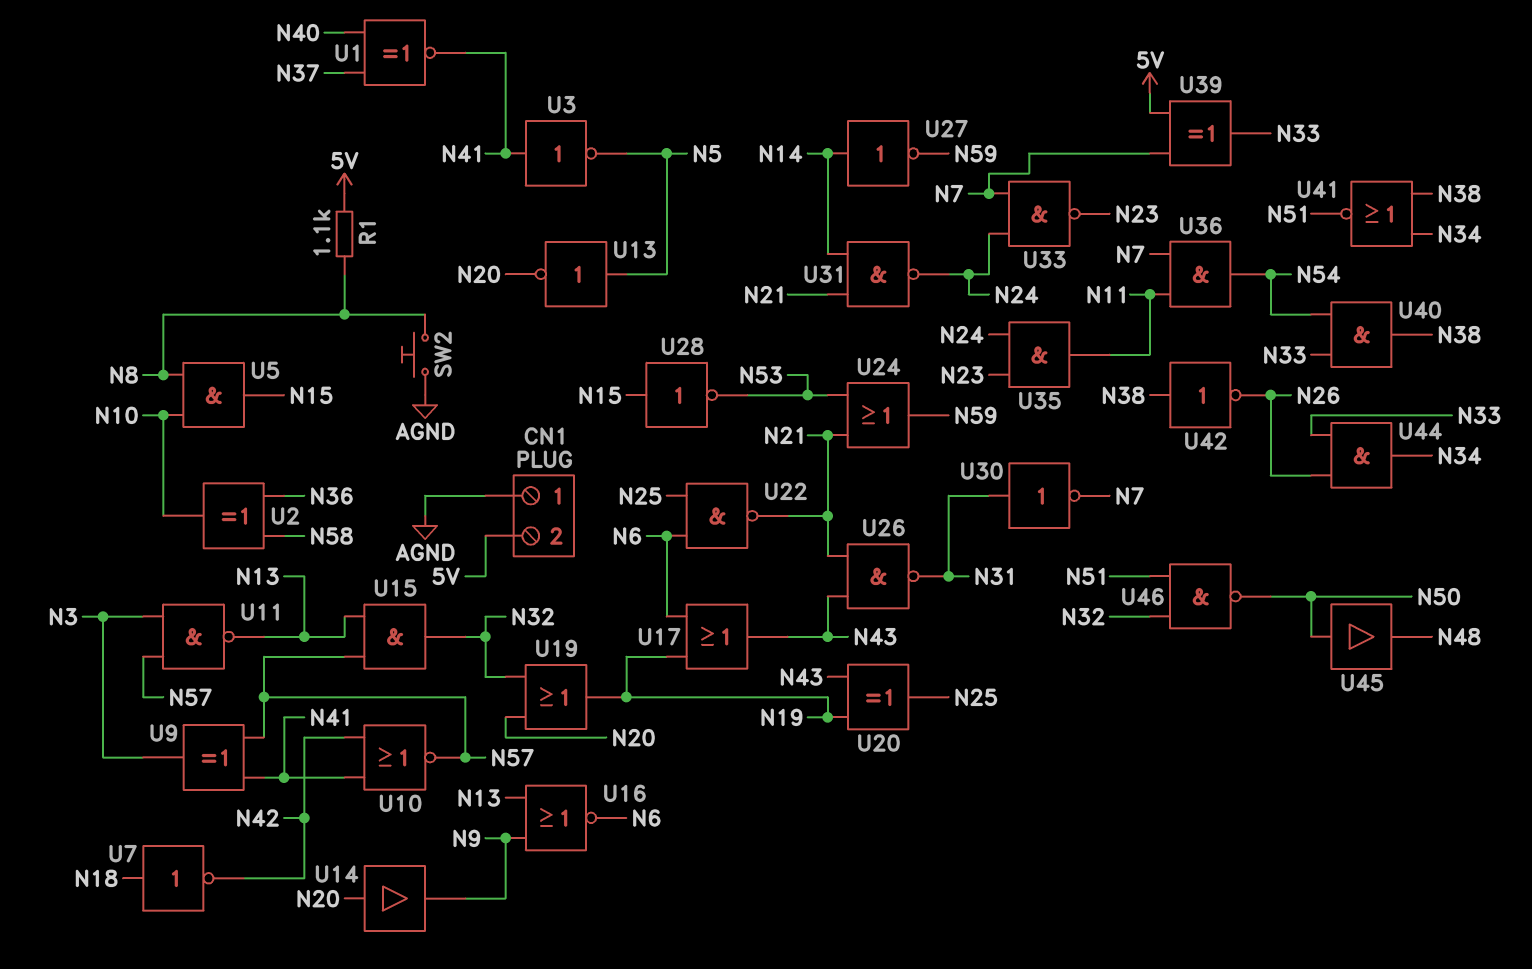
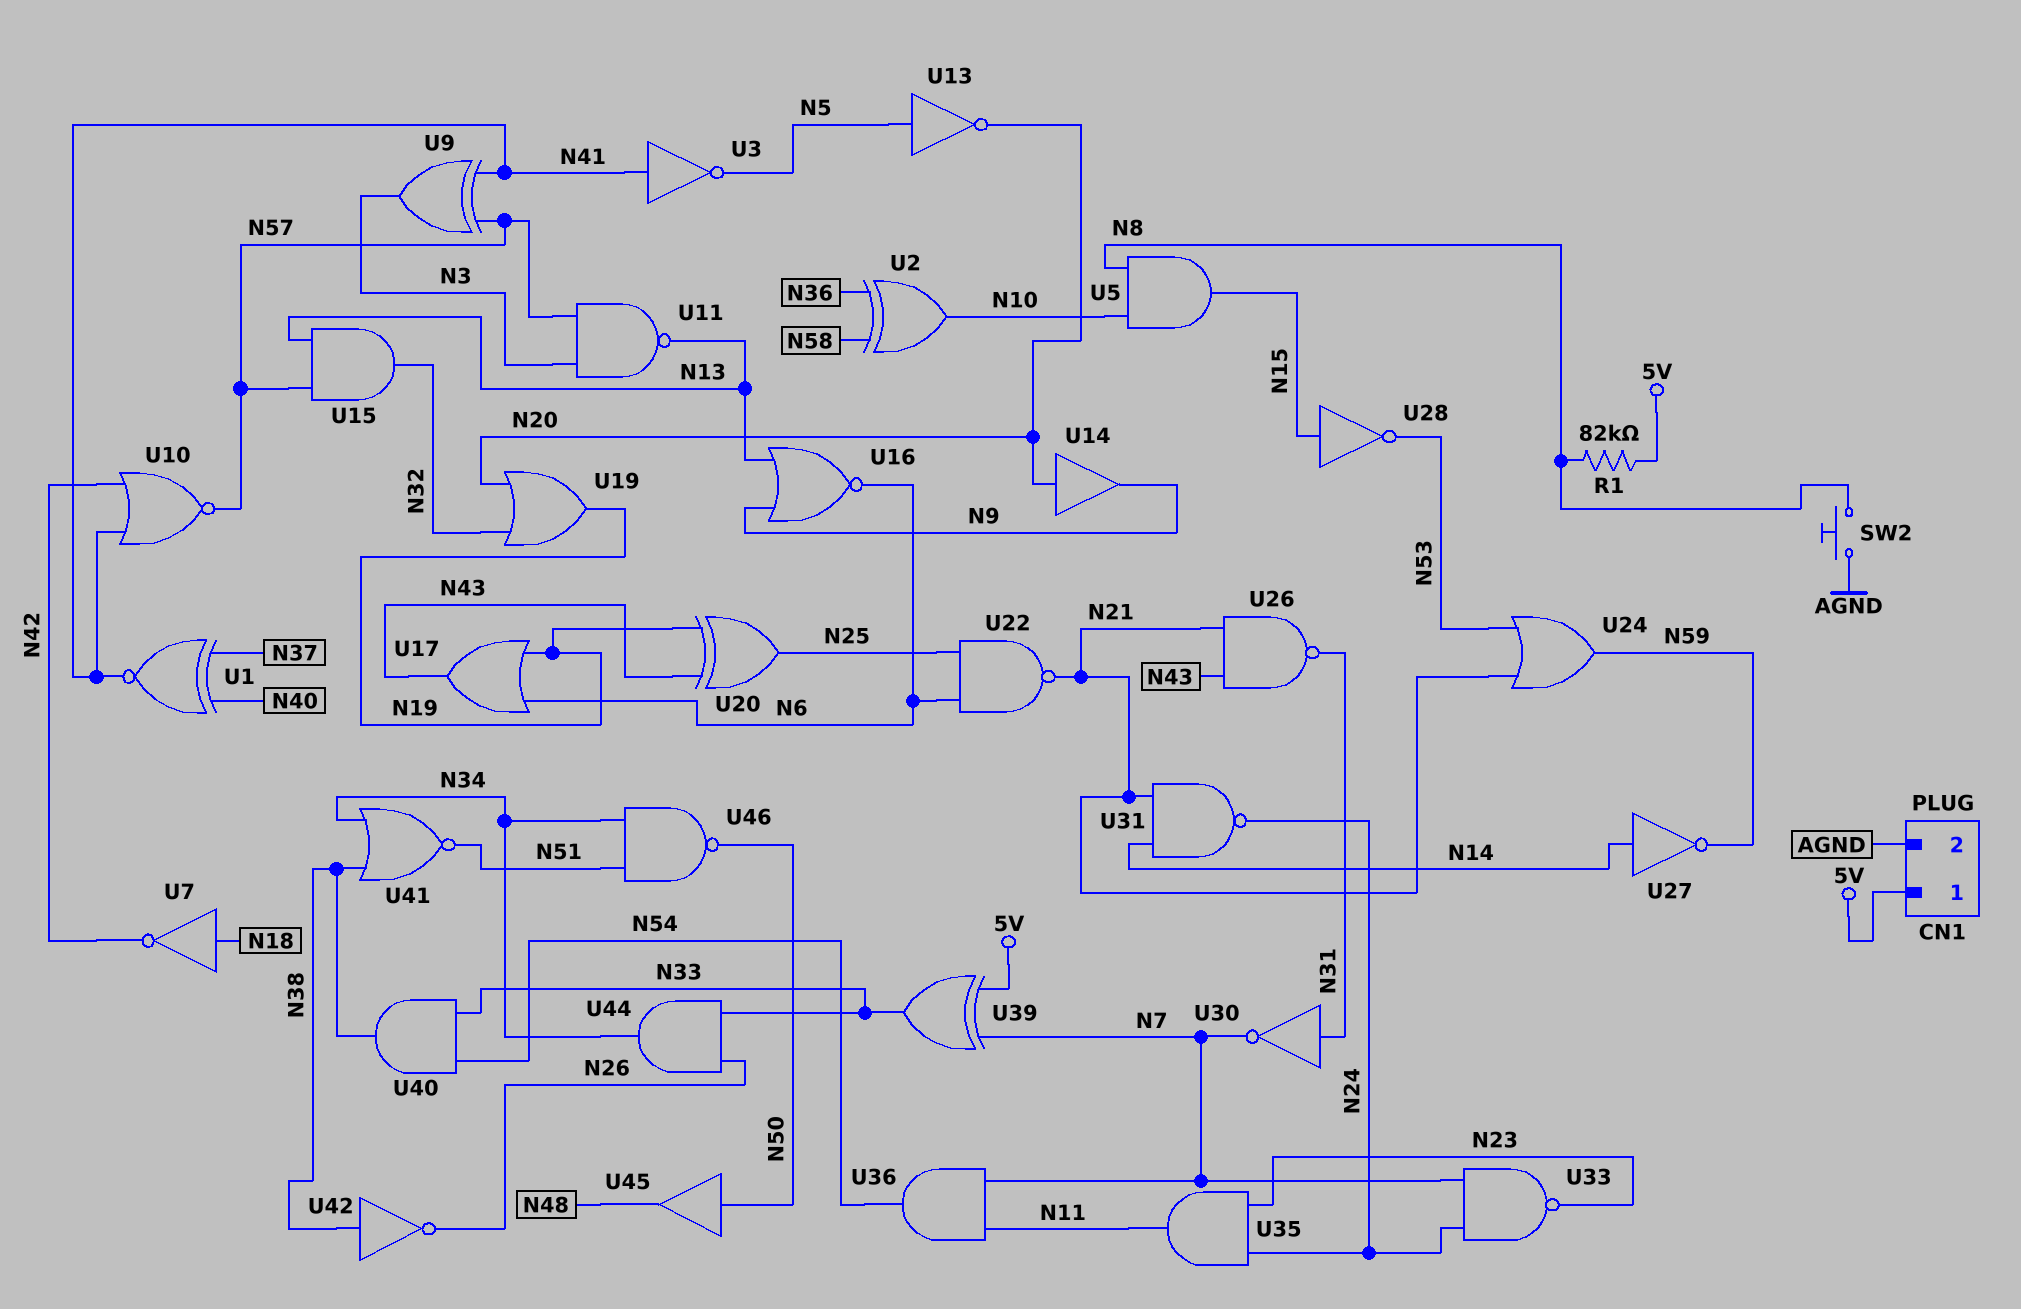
CN1 pin 1: AGND -> 5V
CN1 pin 2: 5V -> AGND
R1: 1.1k (5V, N8) -> 82k (5V, N8)
U46: NAND (in N32, in N51, out N50) -> NAND (in N34, in N51, out N50)

